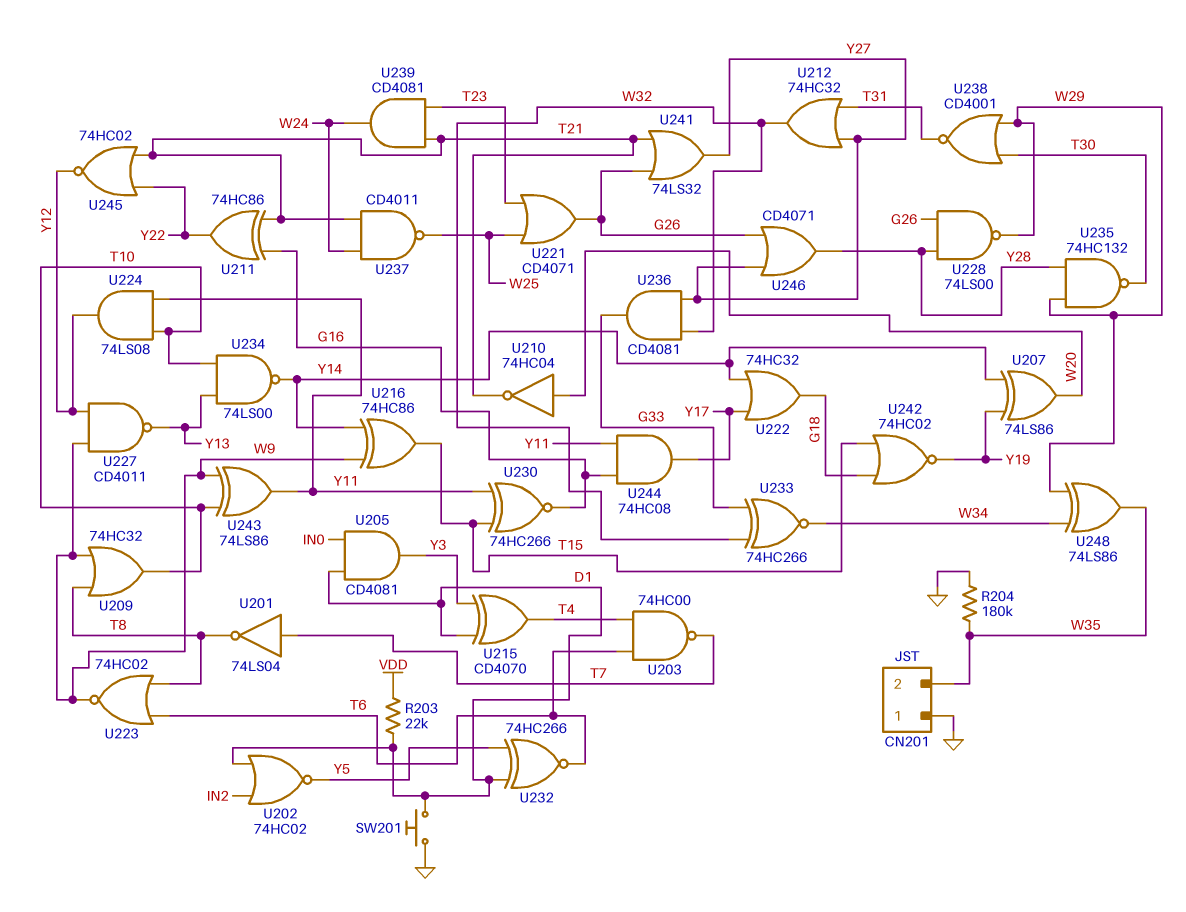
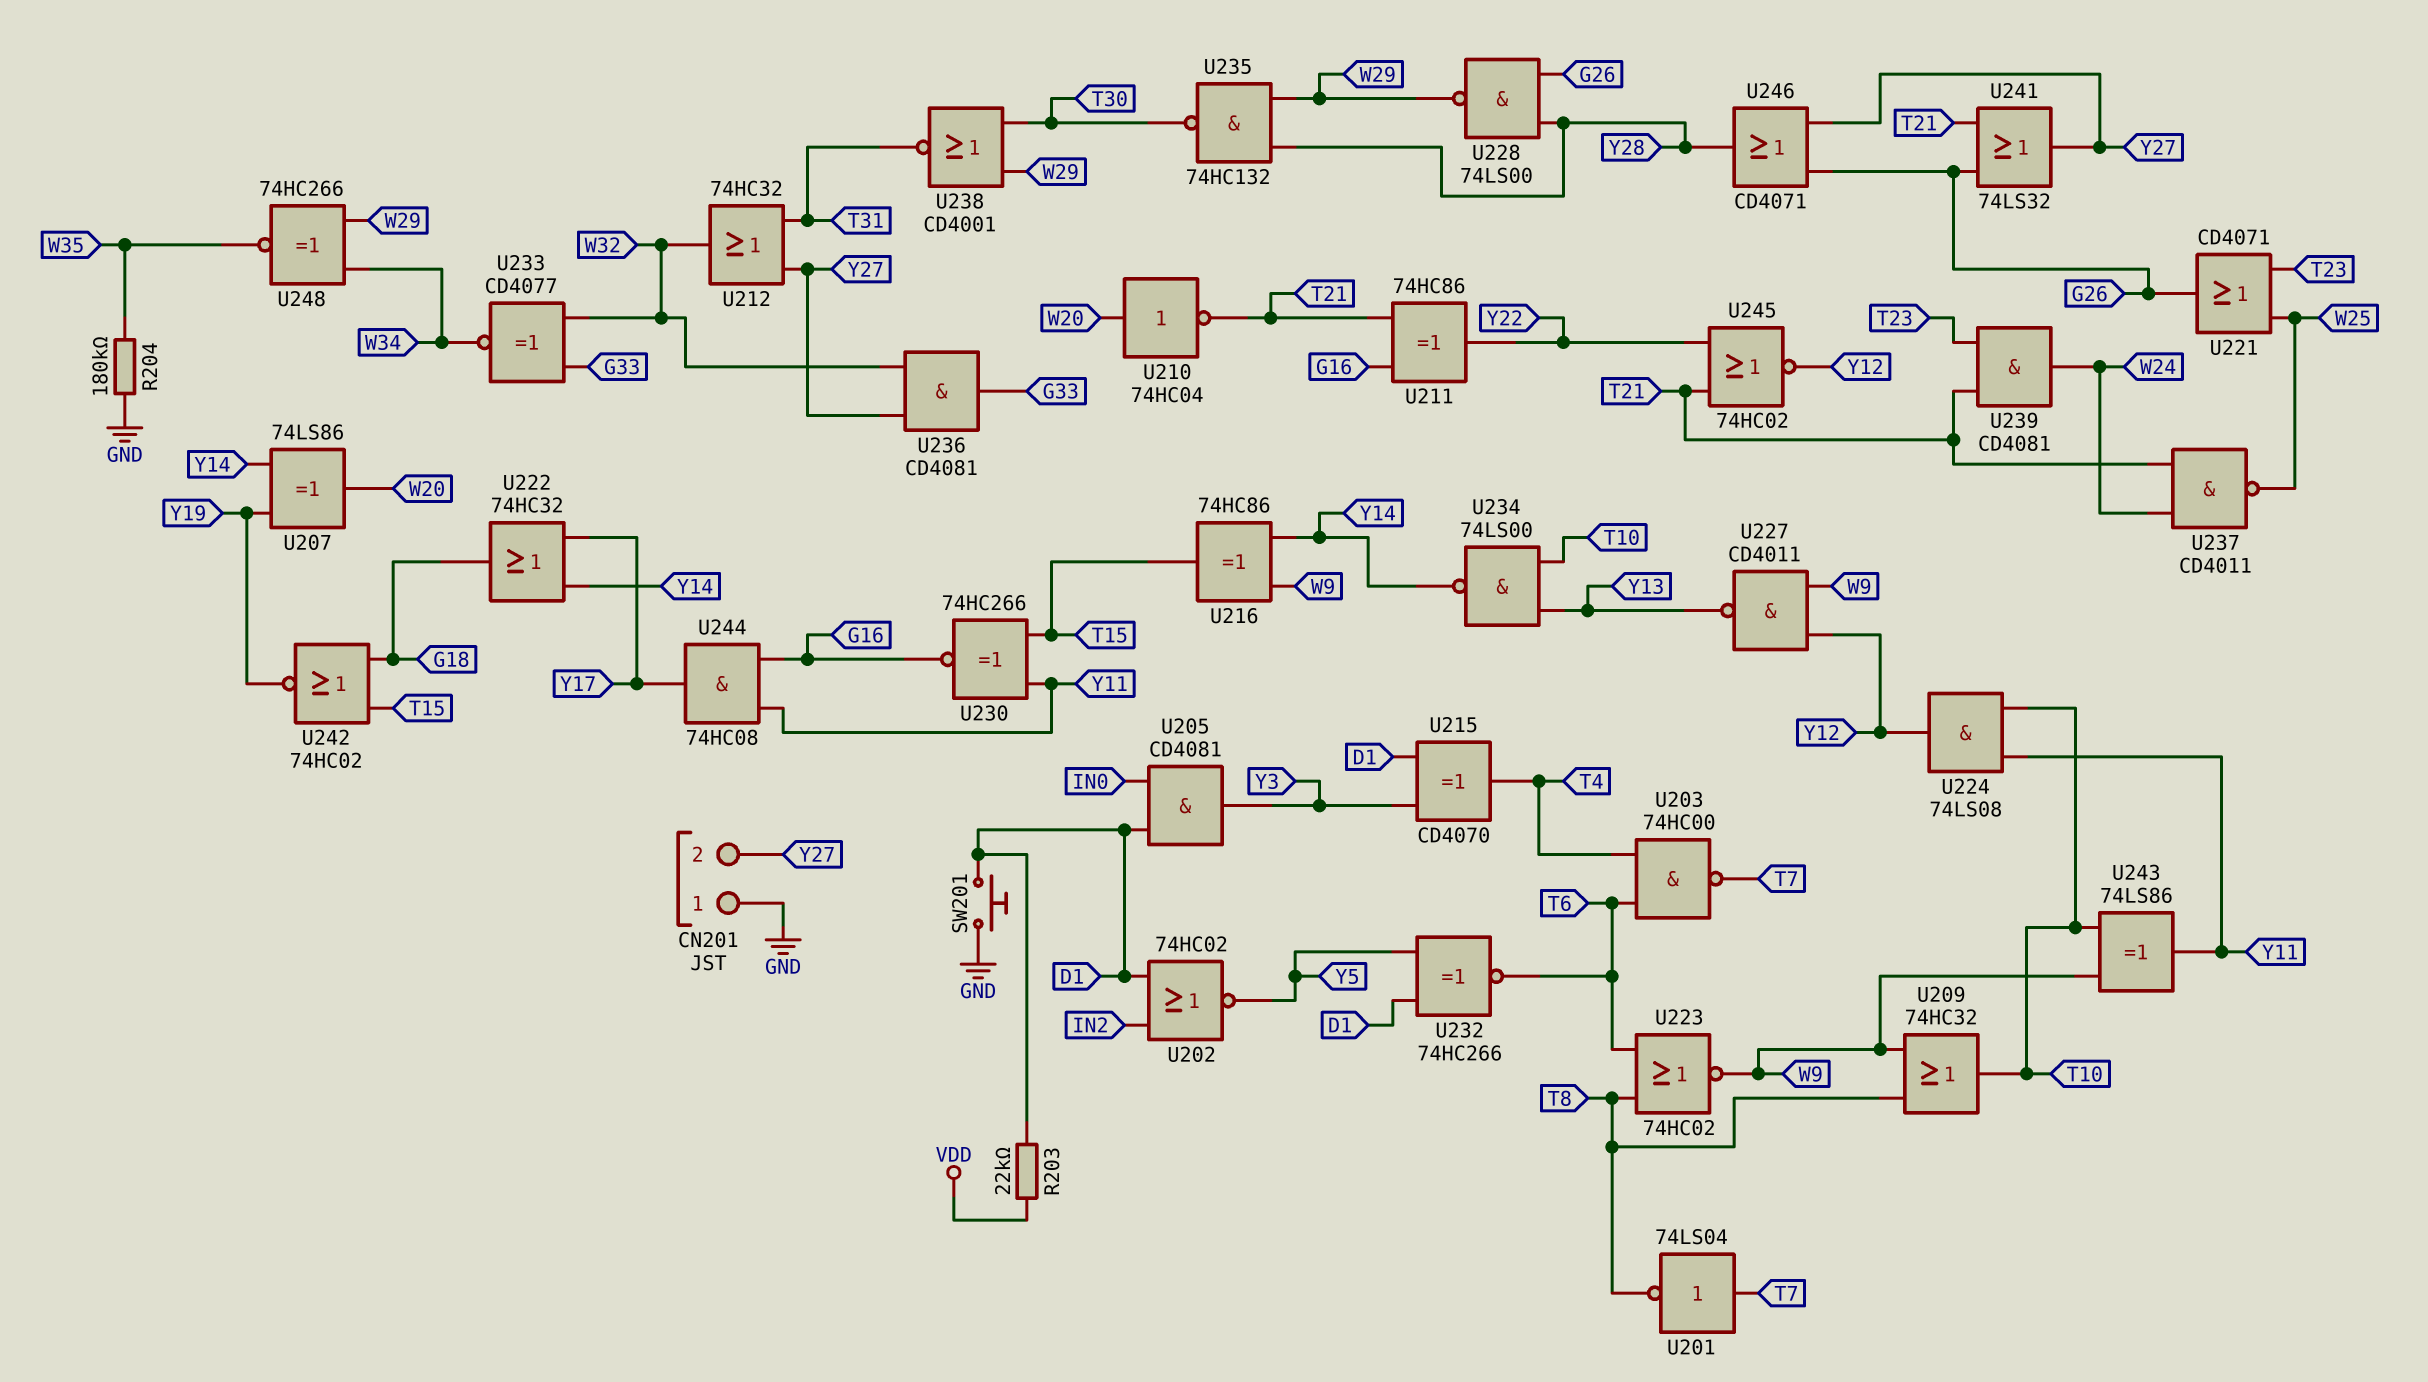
CN201 pin 2: W35 -> Y27
U233: XNOR 74HC266 (in G33, in W32, out W34) -> XNOR CD4077 (in G33, in W32, out W34)
U248: XOR 74LS86 (in W29, in W34, out W35) -> XNOR 74HC266 (in W29, in W34, out W35)

